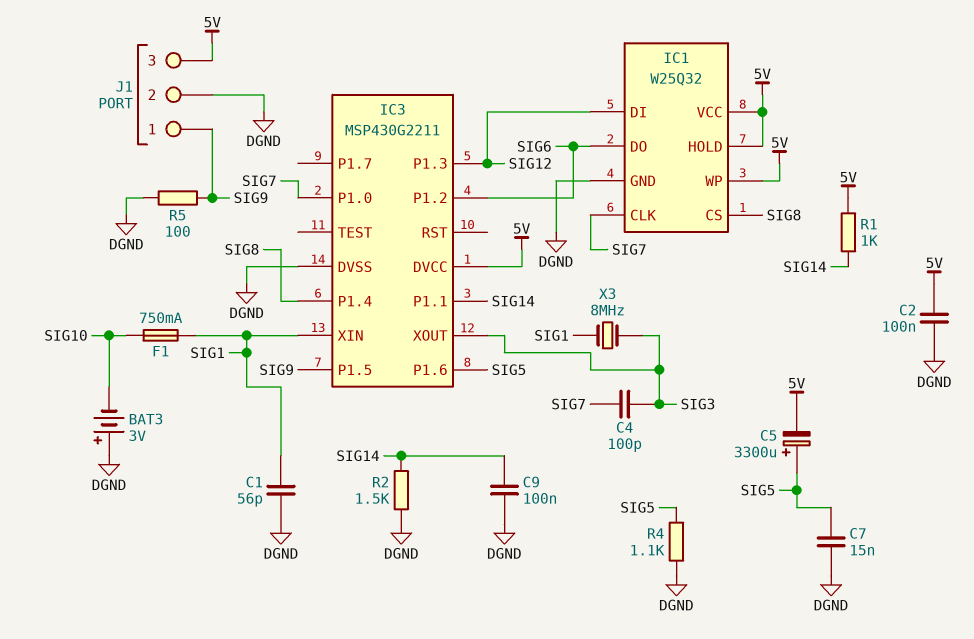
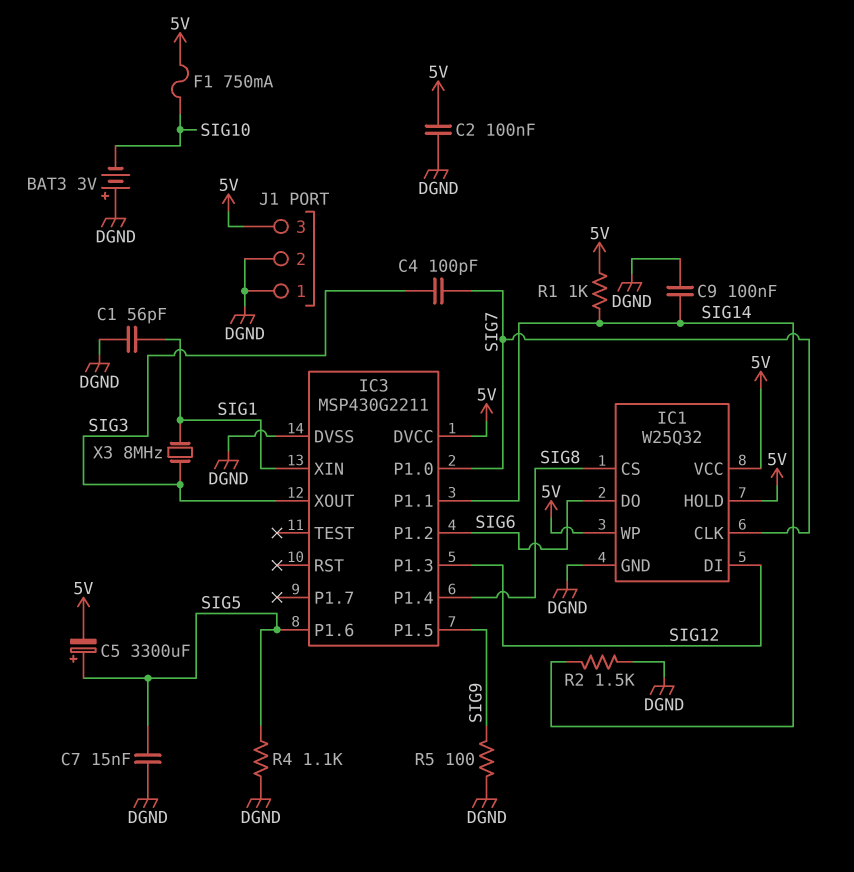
F1: 750mA (SIG1, SIG10) -> 750mA (5V, SIG10)
J1 pin 1: SIG9 -> DGND

